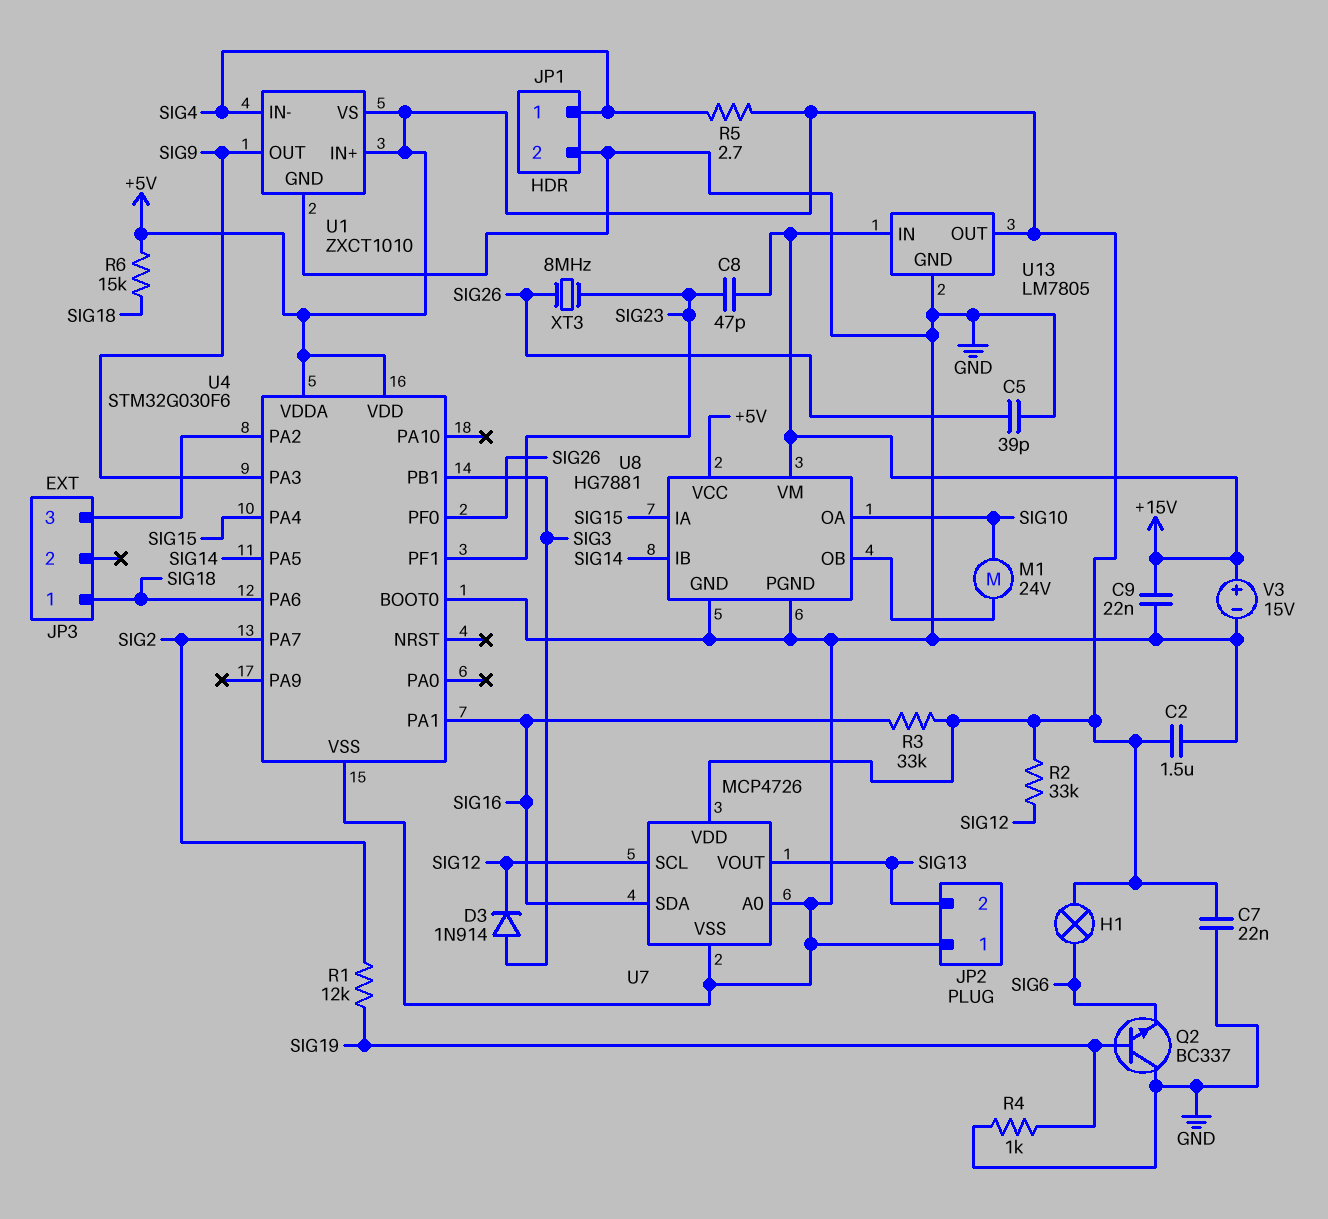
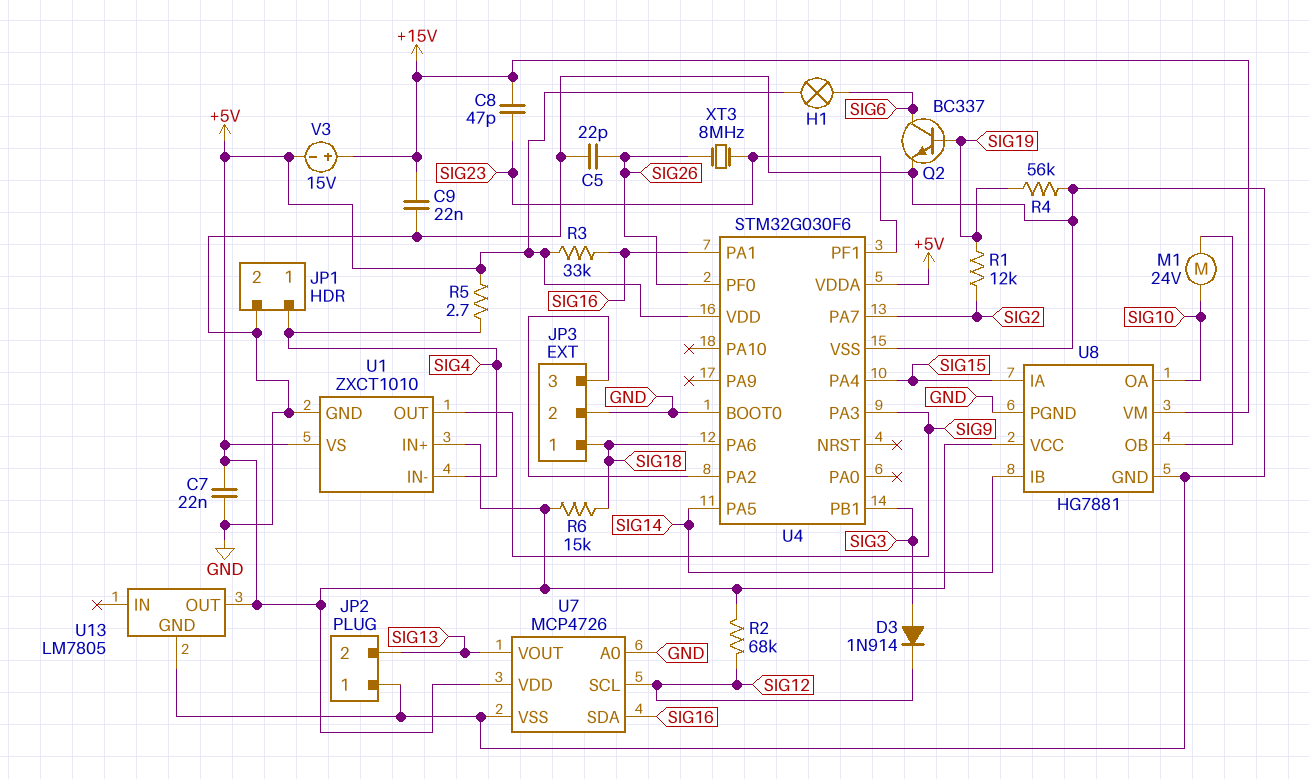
C2: 1.5uF (+5V, GND) -> none
C5: 39pF (GND, SIG26) -> 22pF (GND, SIG26)
JP3 pin 2: none -> GND
Q2: NPN BC337 (B SIG19, C GND, E SIG6) -> NPN BC337 (B SIG19, C SIG6, E GND)
R2: 33k (+5V, SIG12) -> 68k (+5V, SIG12)
R4: 1k (GND, SIG19) -> 56k (GND, SIG19)
U13 pin IN: +15V -> none
V3: 15V (plus +15V, minus GND) -> 15V (plus +15V, minus +5V)

